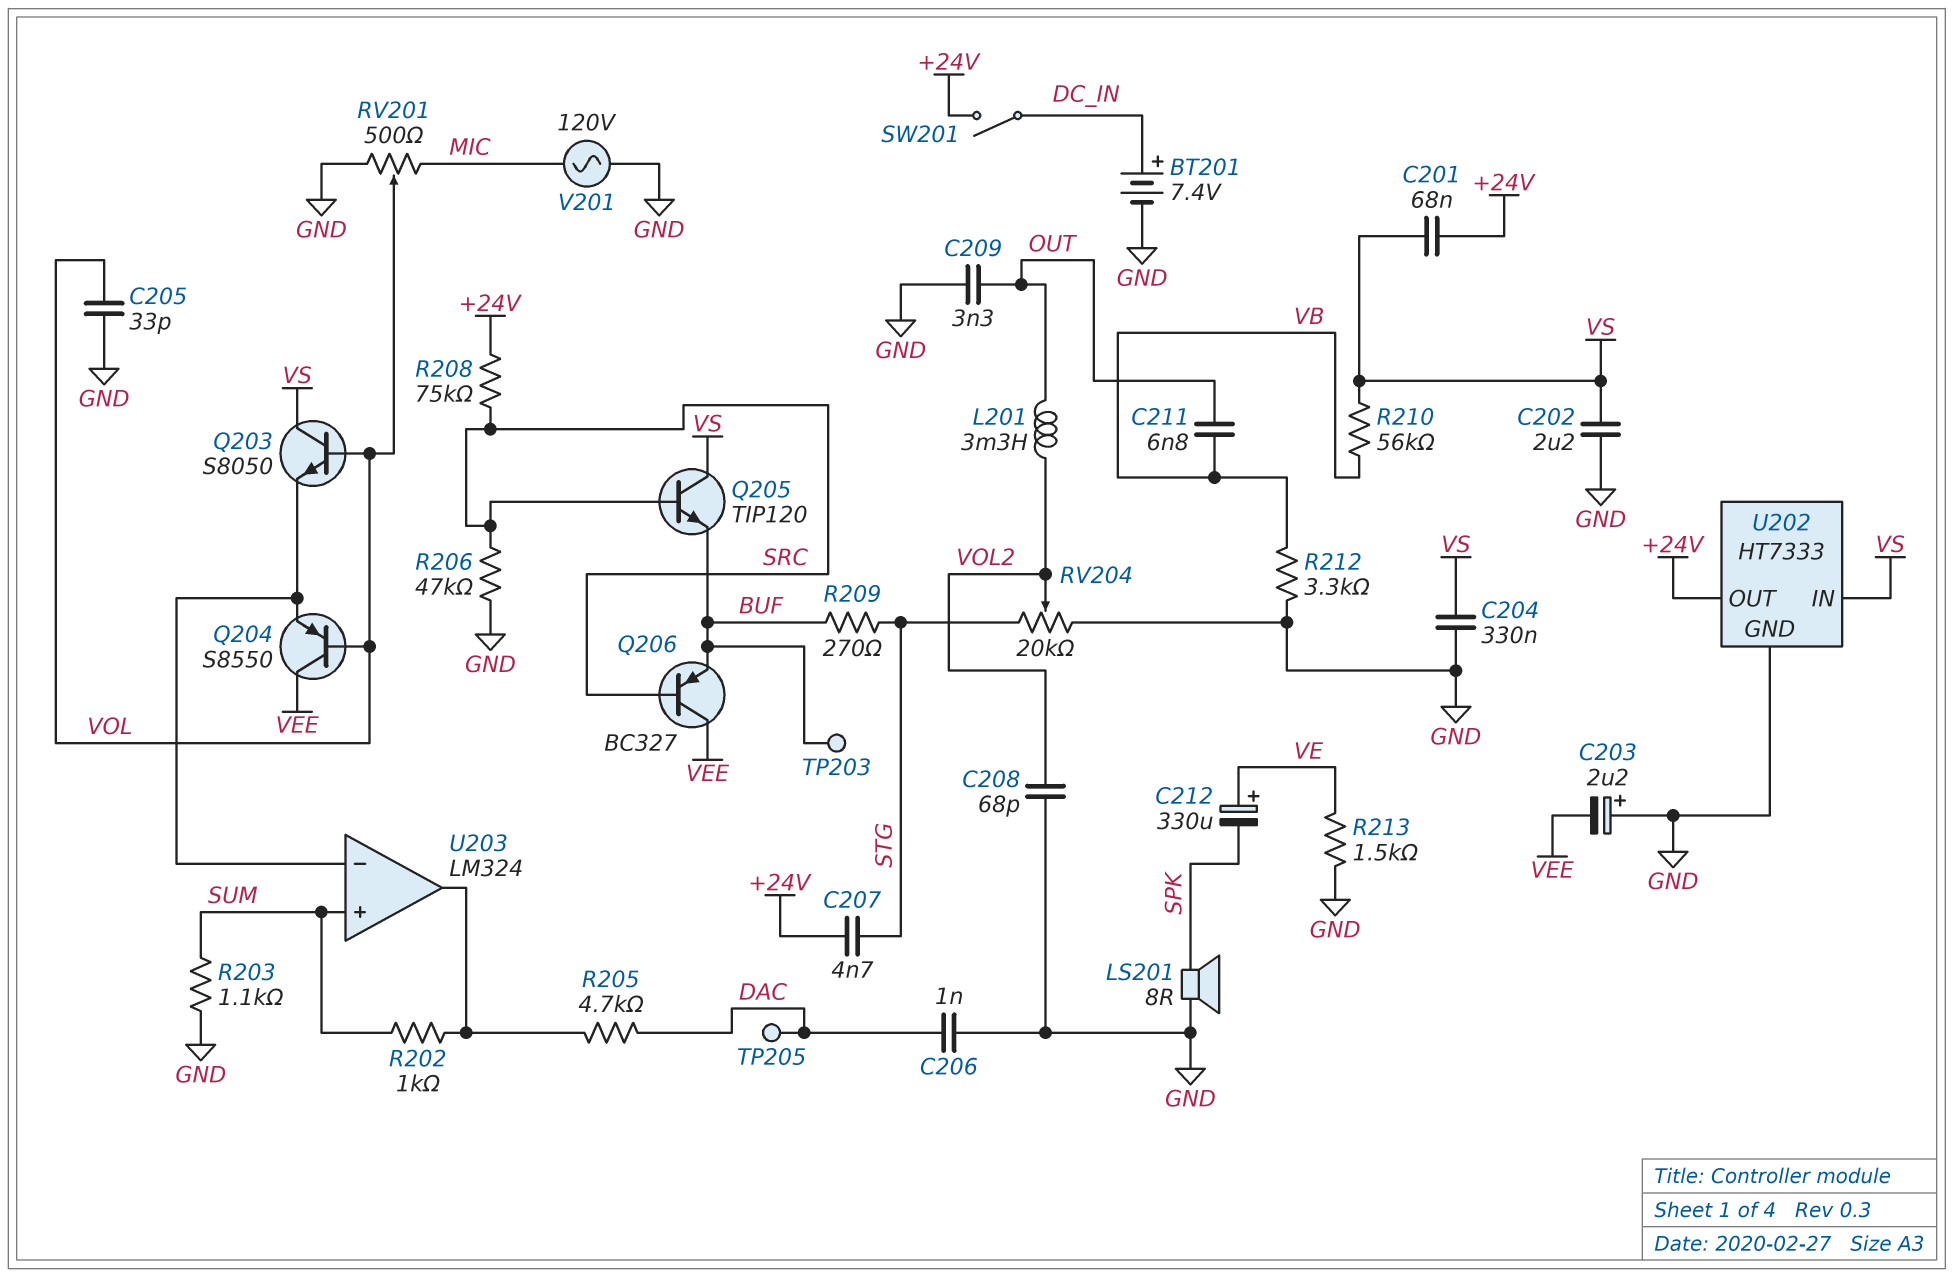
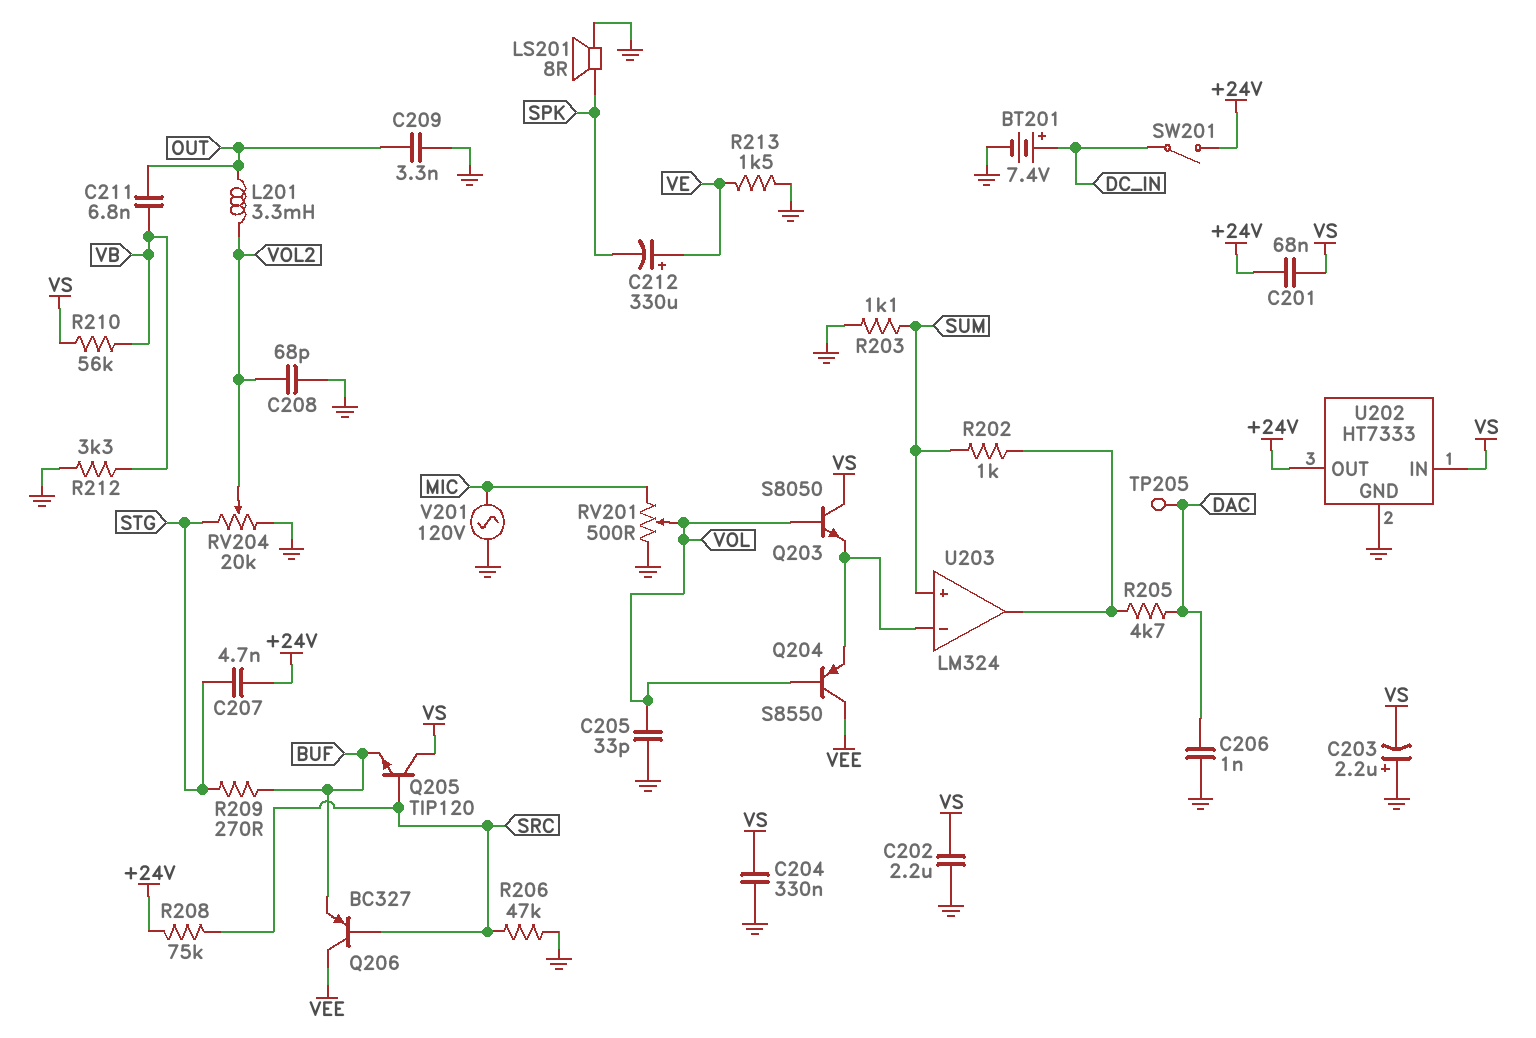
C203: 2.2uF (plus GND, minus VEE) -> 2.2uF (plus GND, minus VS)
TP203: test point (BUF) -> none

